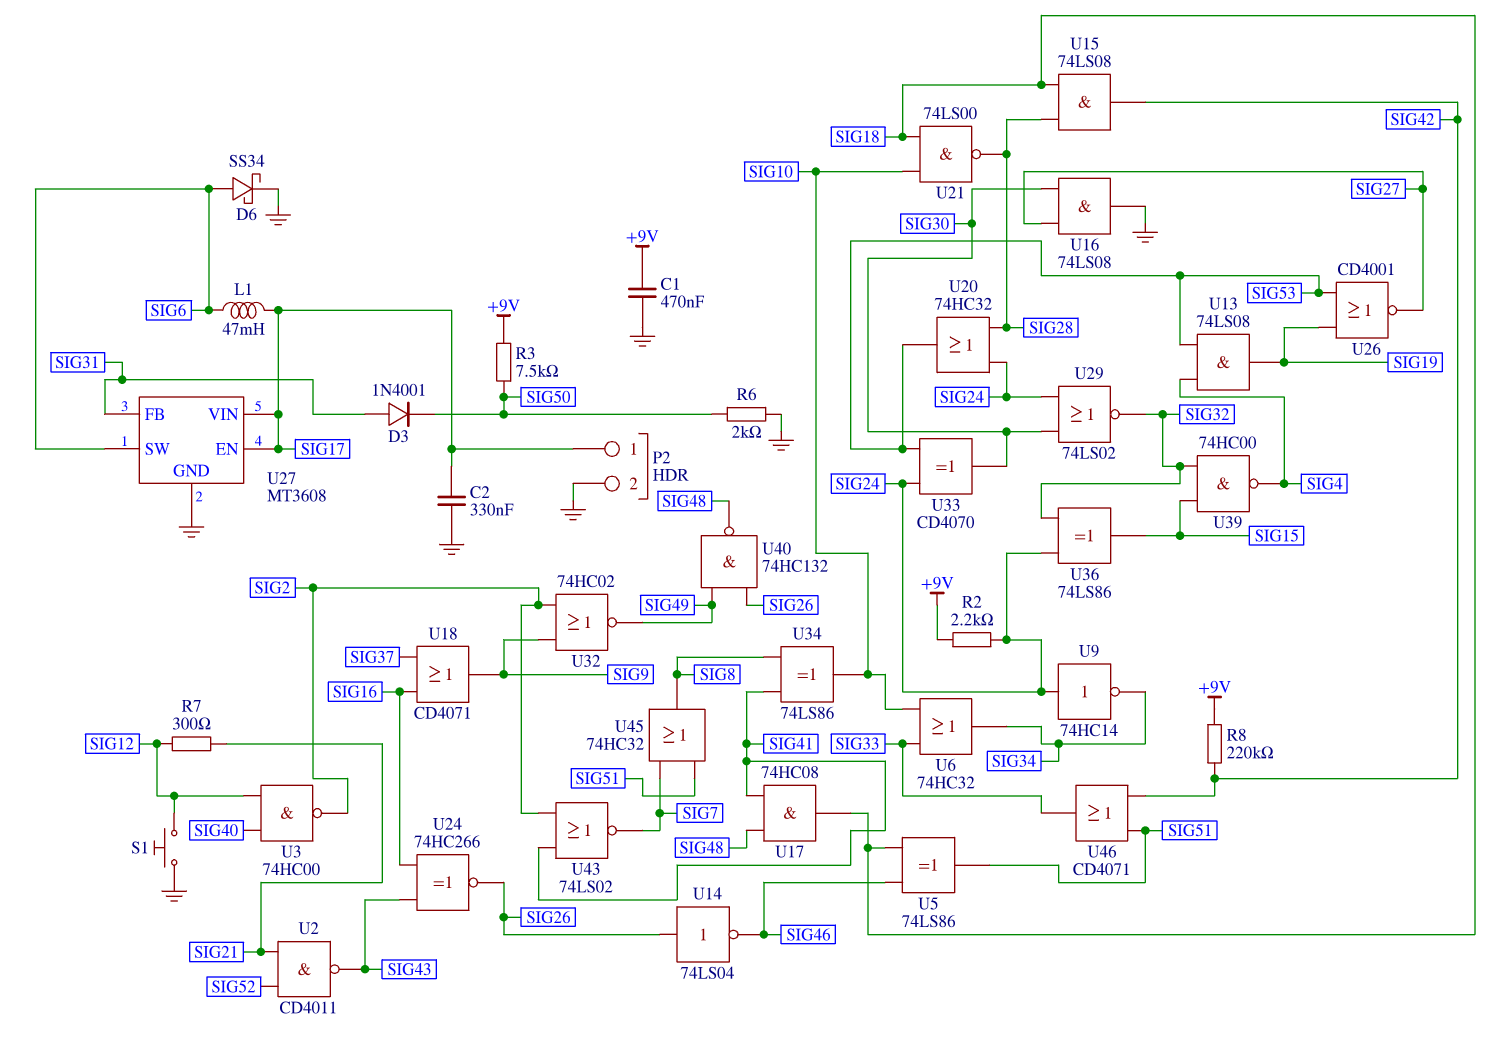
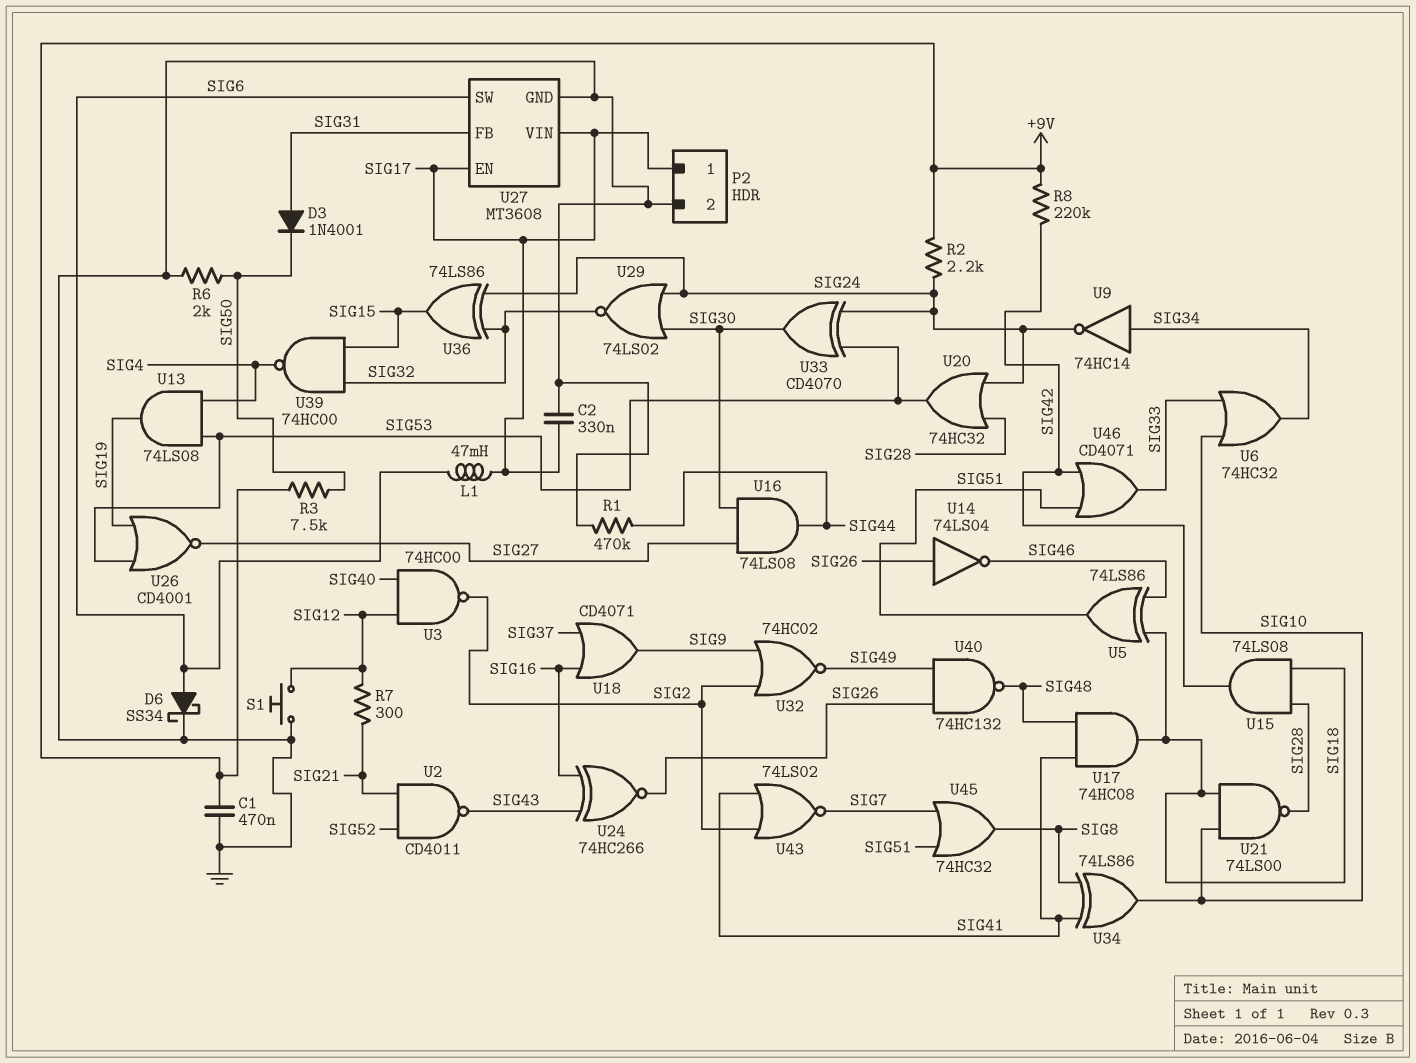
R1: none -> 470k (GND, SIG44)
U9: NOT 74HC14 (in SIG24, out SIG34) -> NOT 74HC14 (in SIG34, out SIG24)
U16: AND 74LS08 (in SIG27, in SIG30, out GND) -> AND 74LS08 (in SIG27, in SIG30, out SIG44)

